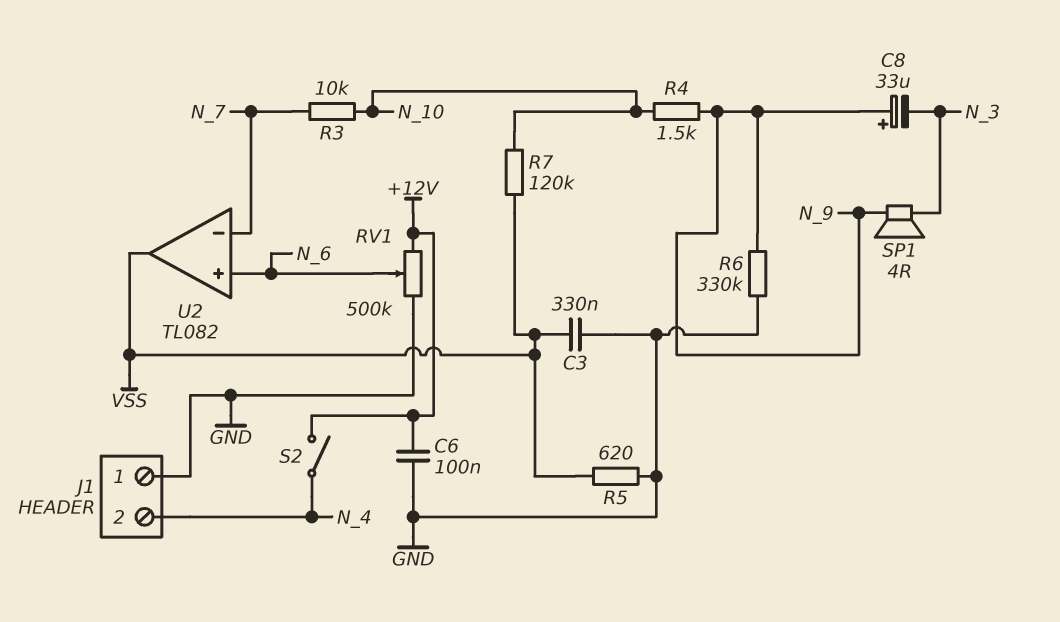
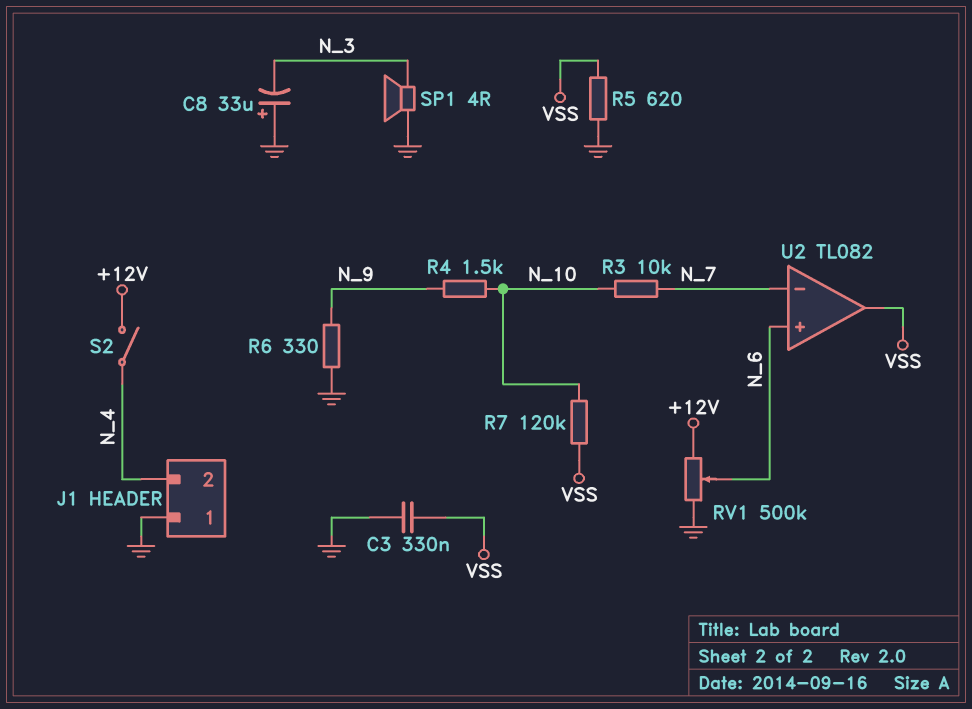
C6: 100nF (+12V, GND) -> none
C8: 33uF (plus N_9, minus N_3) -> 33uF (plus GND, minus N_3)
R6: 330k (GND, N_9) -> 330 (GND, N_9)
SP1: speaker 4R (N_3, N_9) -> speaker 4R (GND, N_3)

